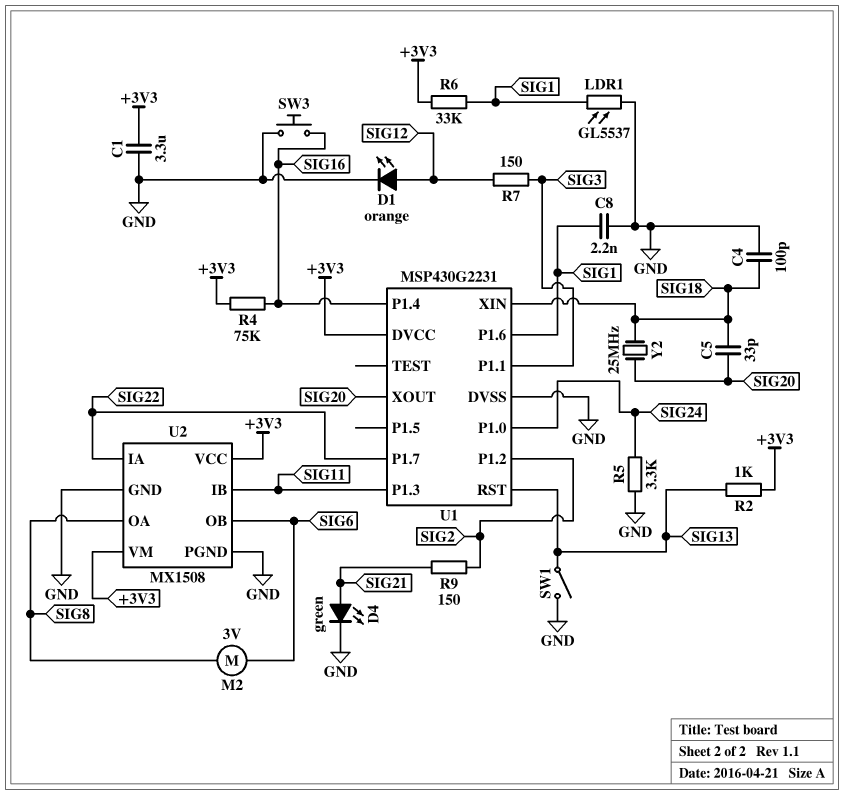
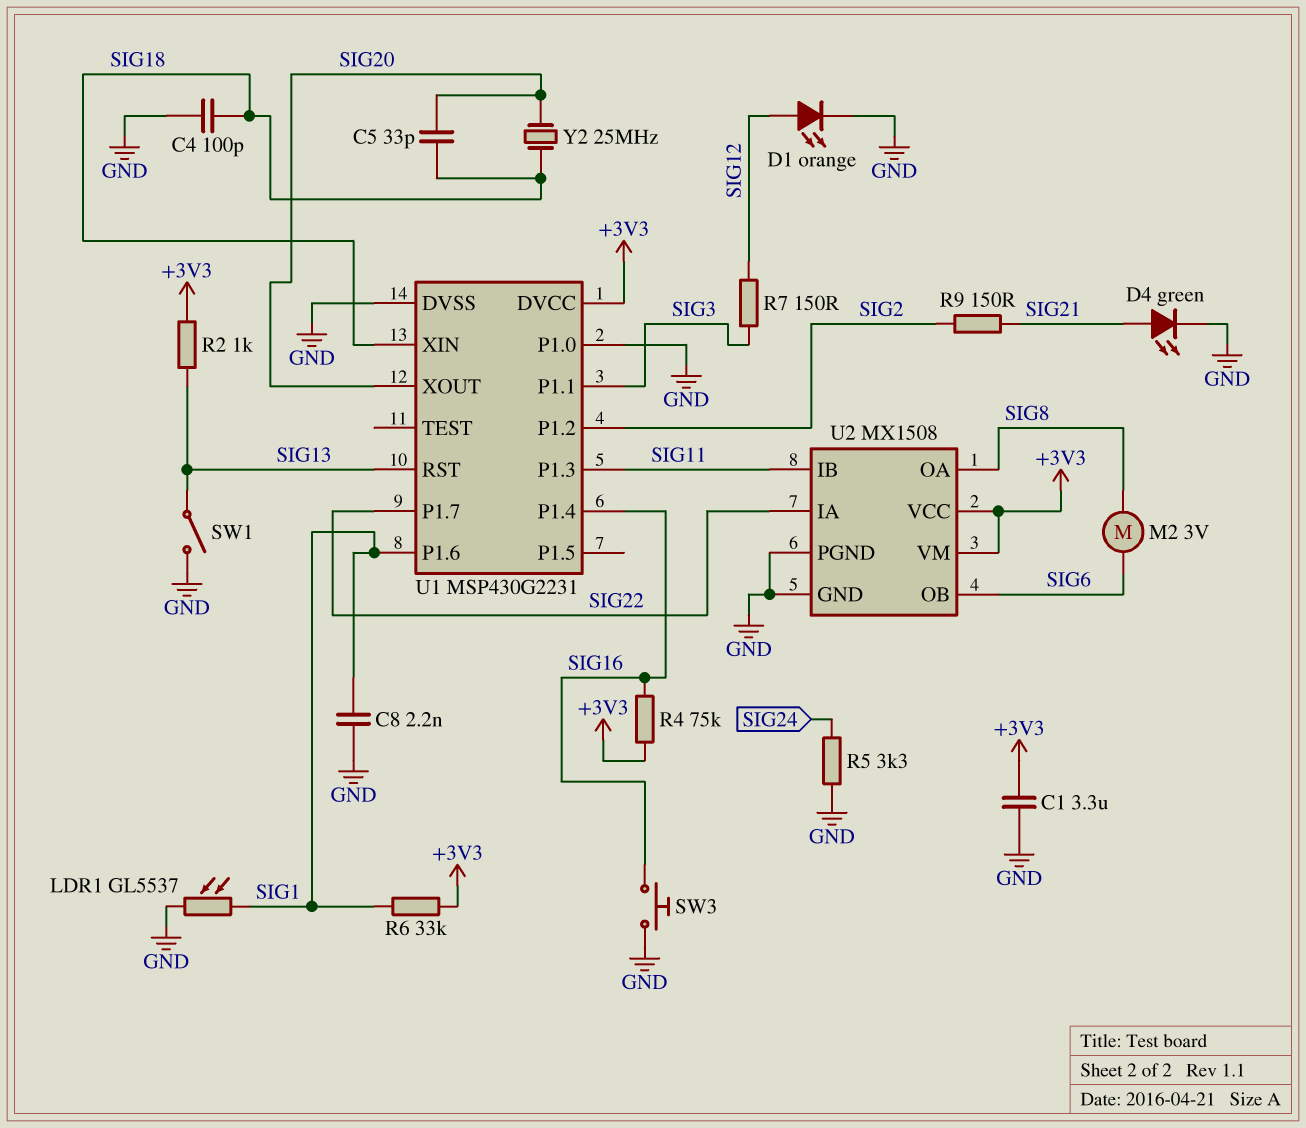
U1 pin P1.0: SIG24 -> GND

